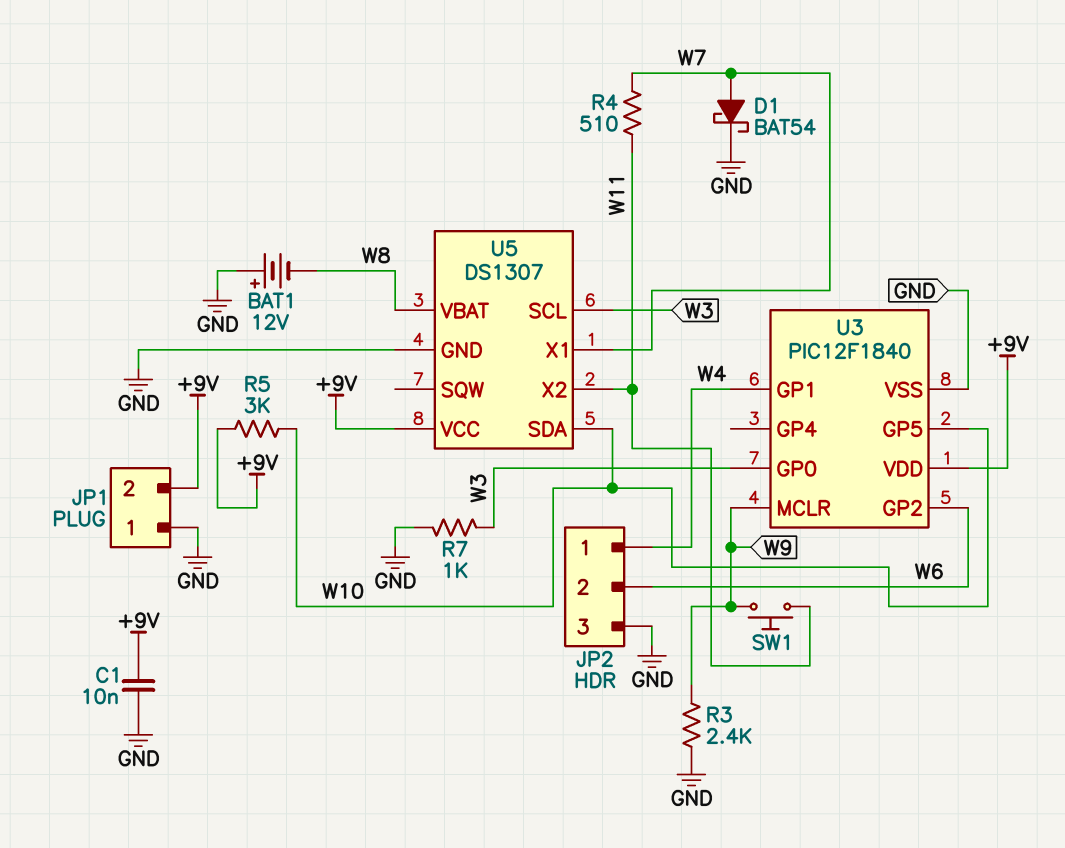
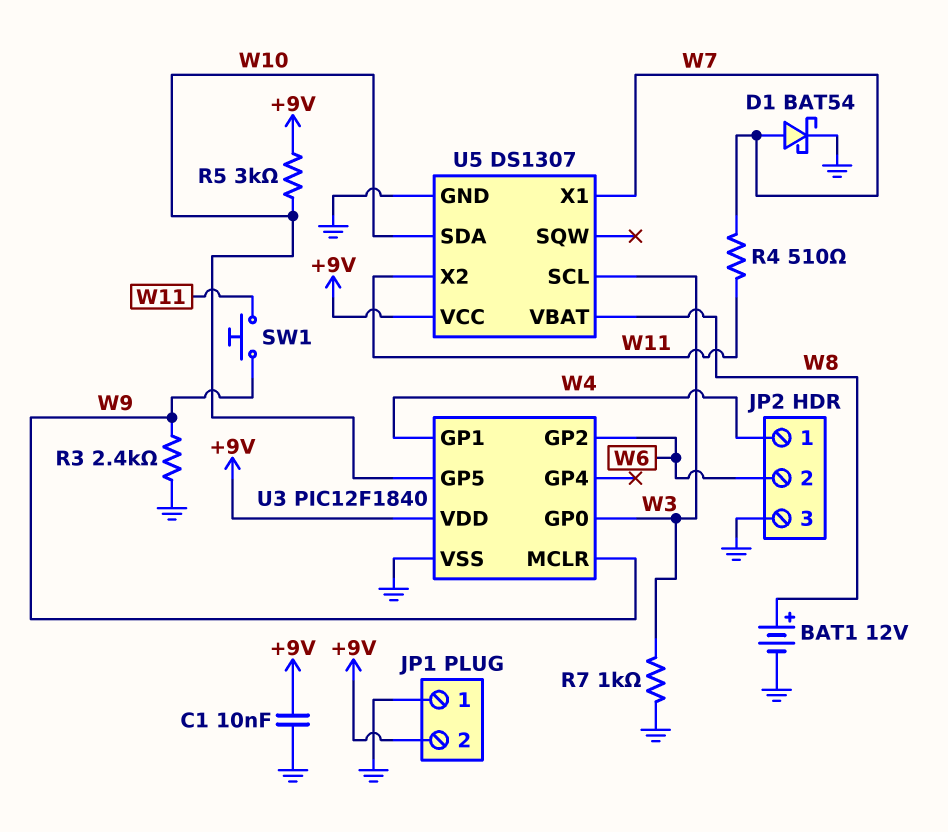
BAT1: 12V (plus GND, minus W8) -> 12V (plus W8, minus GND)

